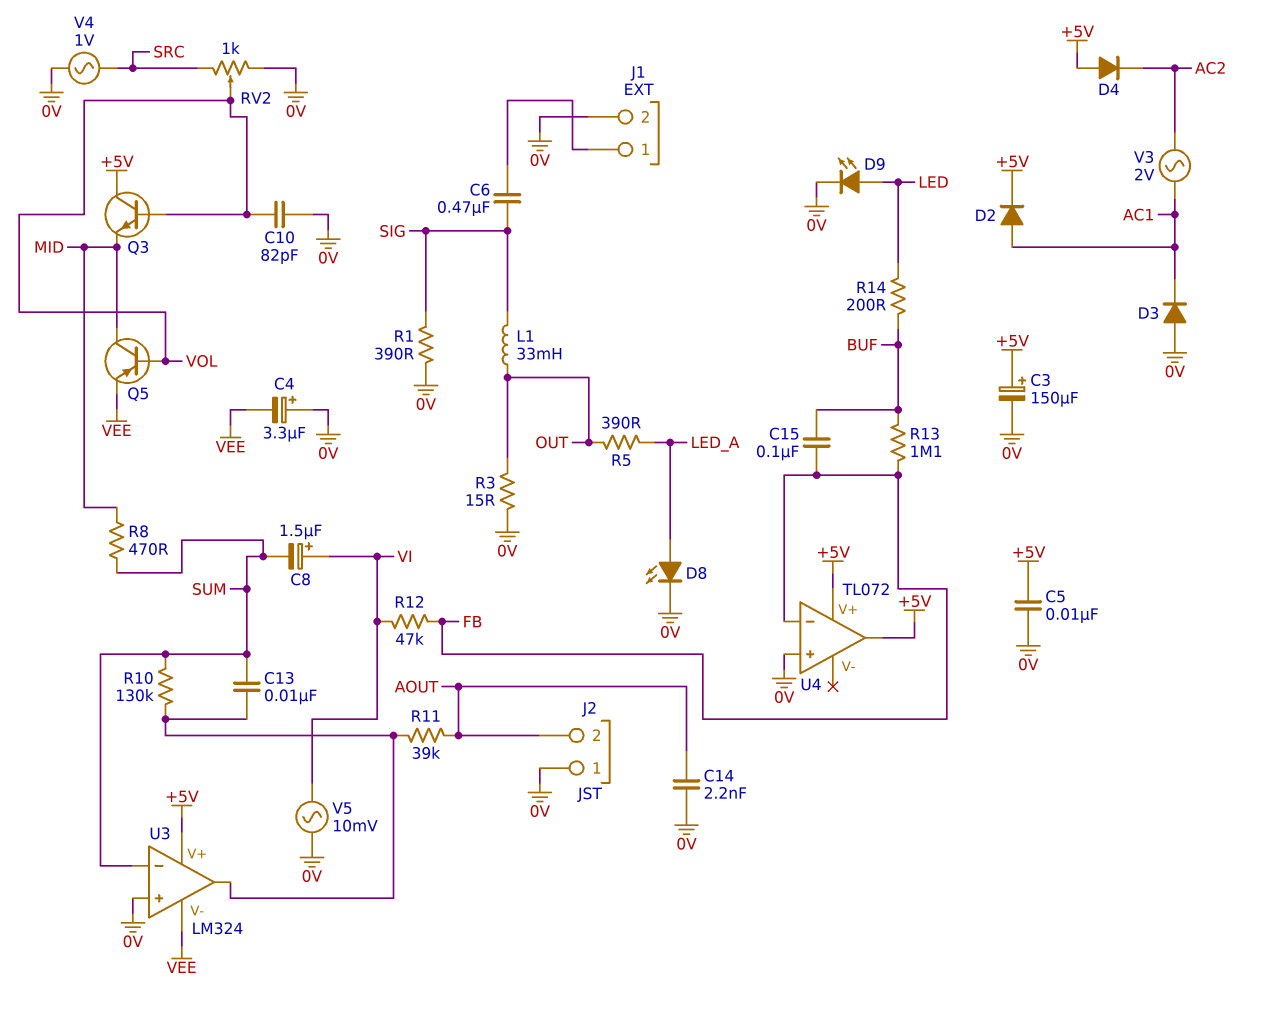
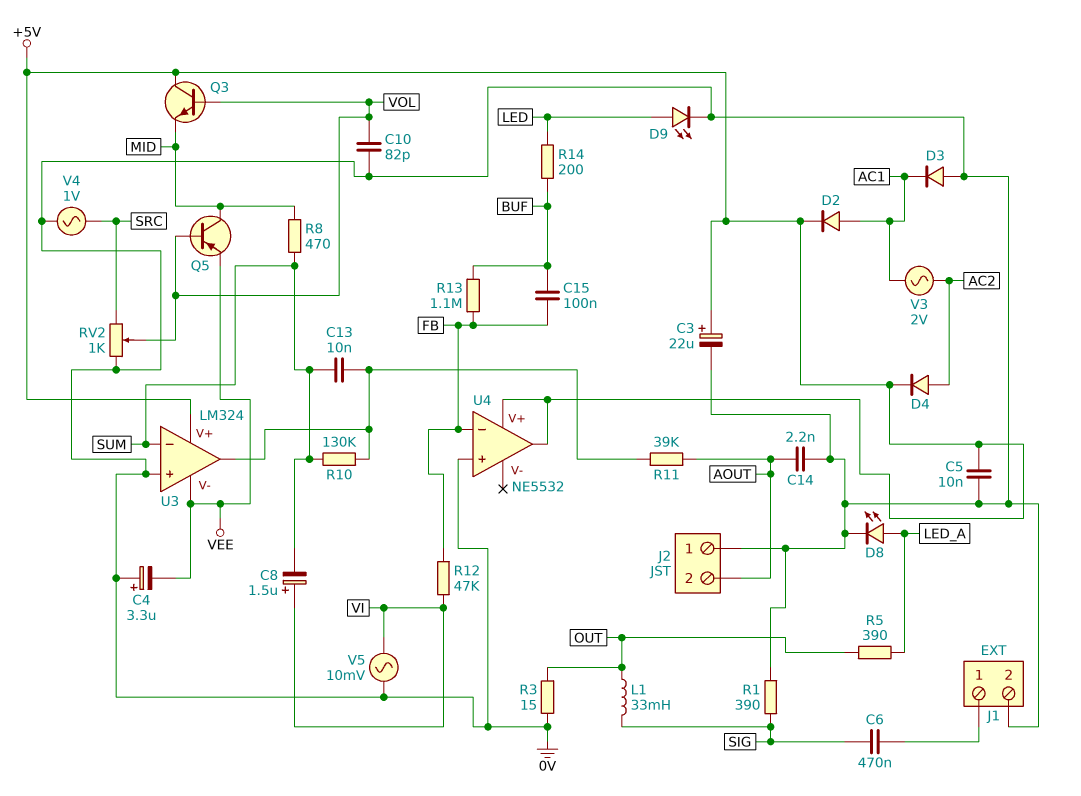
C3: 150uF (plus +5V, minus 0V) -> 22uF (plus +5V, minus 0V)
D4: diode (A +5V, K AC2) -> diode (A AC2, K +5V)
U4: TL072 -> NE5532

